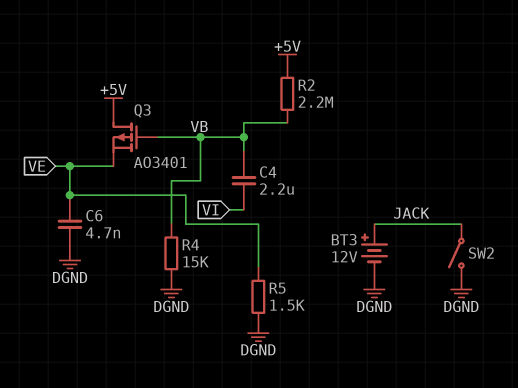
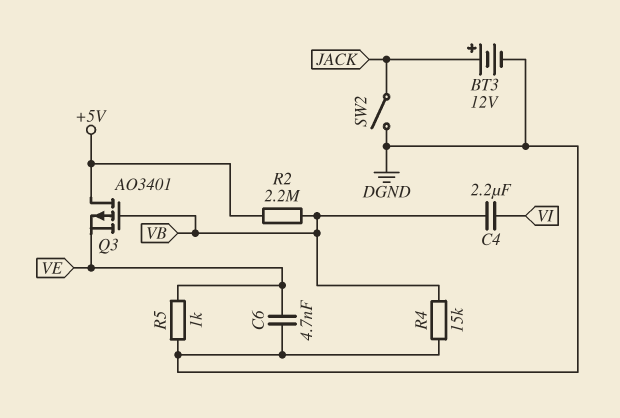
R5: 1.5k (DGND, VE) -> 1k (DGND, VE)

